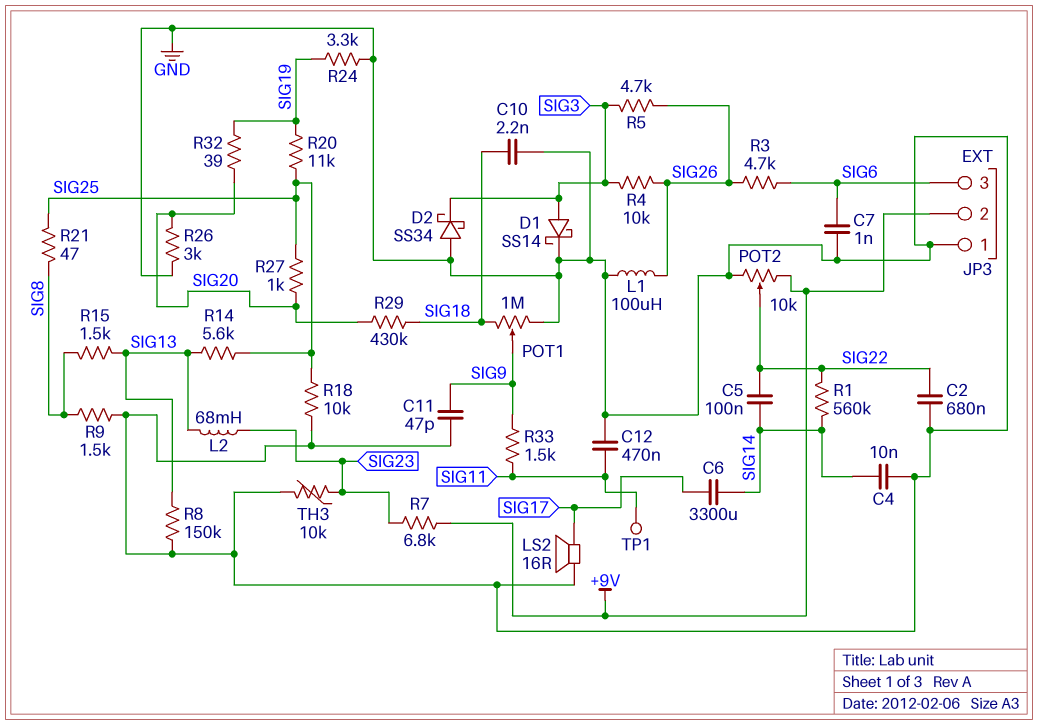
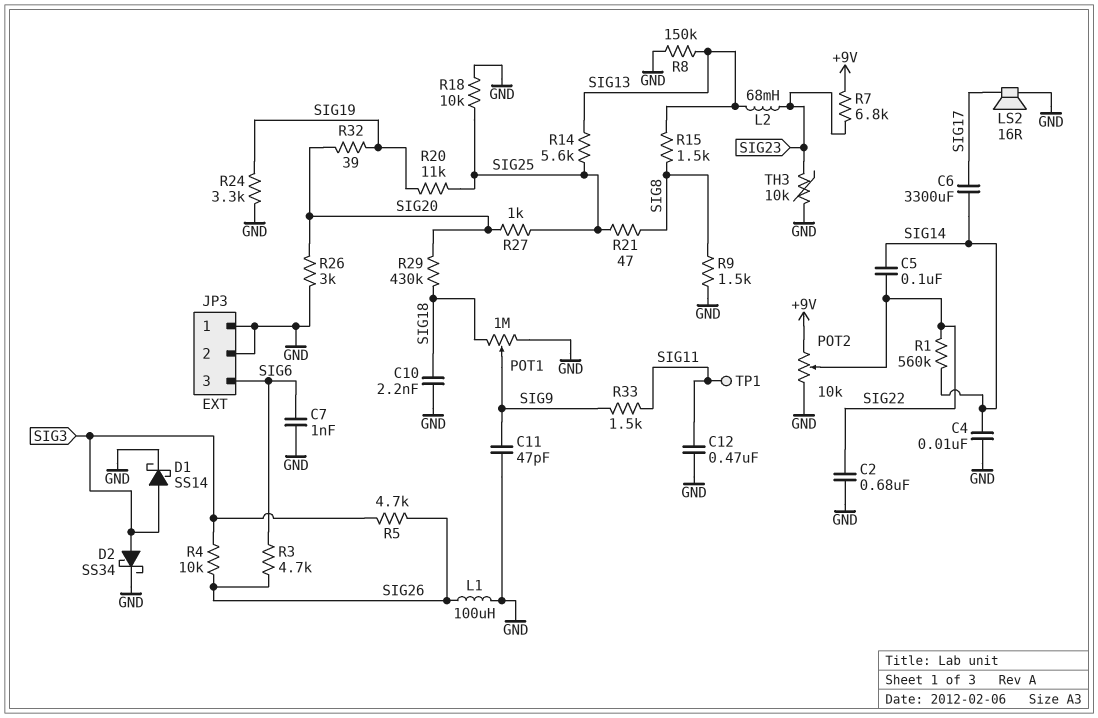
D2: schottky SS34 (A GND, K SIG3) -> schottky SS34 (A SIG3, K GND)
JP3 pin 2: +9V -> GND

